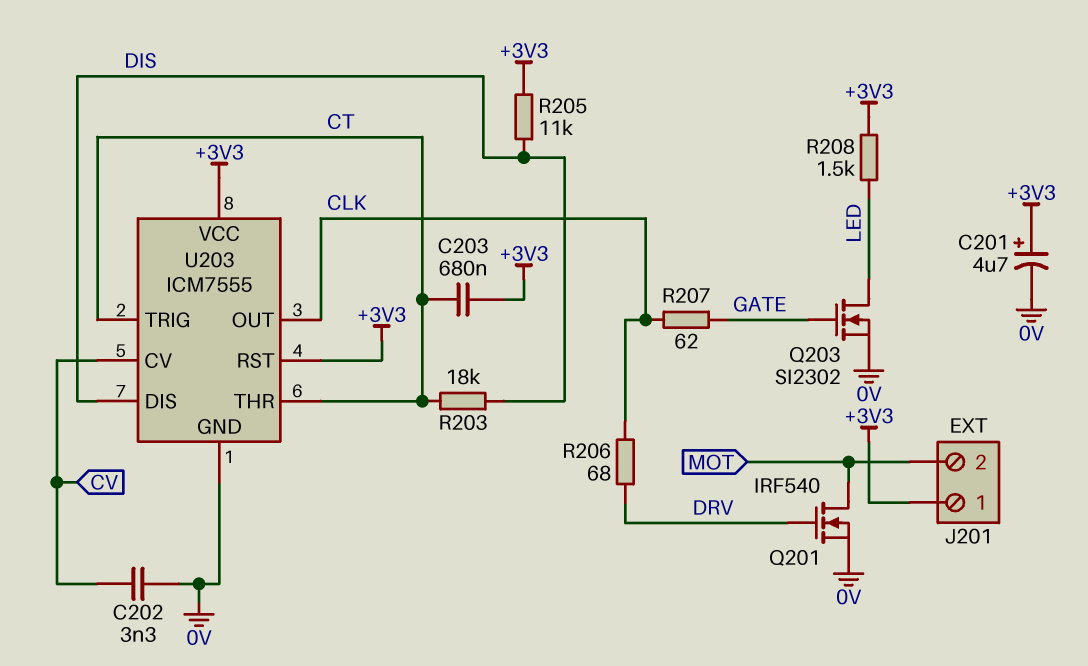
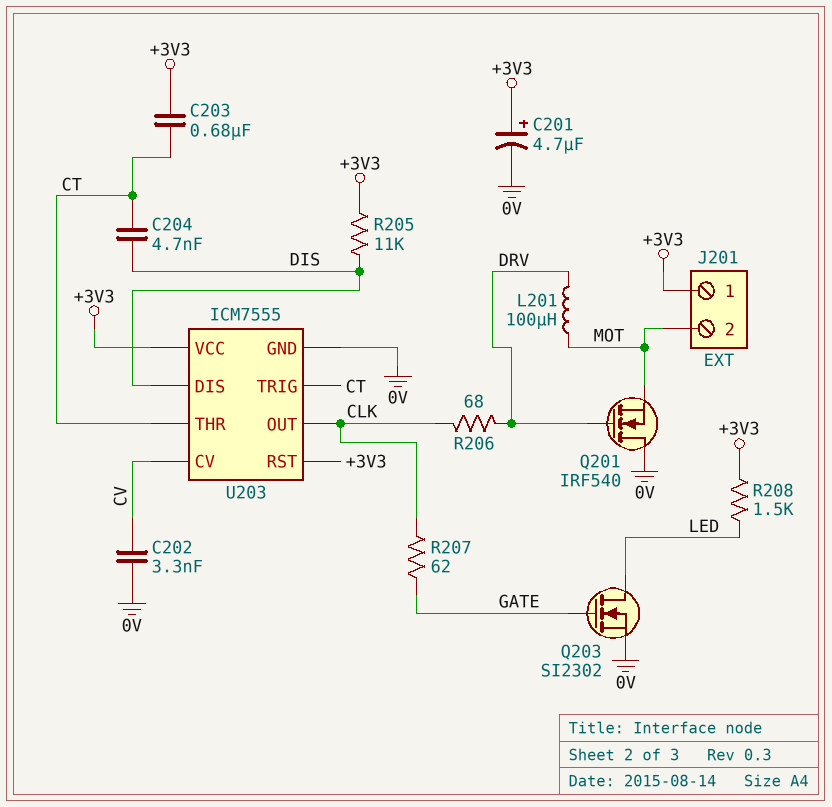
C204: none -> 4.7nF (CT, DIS)
L201: none -> 100uH (DRV, MOT)
Q201: NMOS IRF540 (G DRV, D MOT, S 0V) -> NMOS IRF540 (G DRV, D 0V, S MOT)
R203: 18k (CT, DIS) -> none

